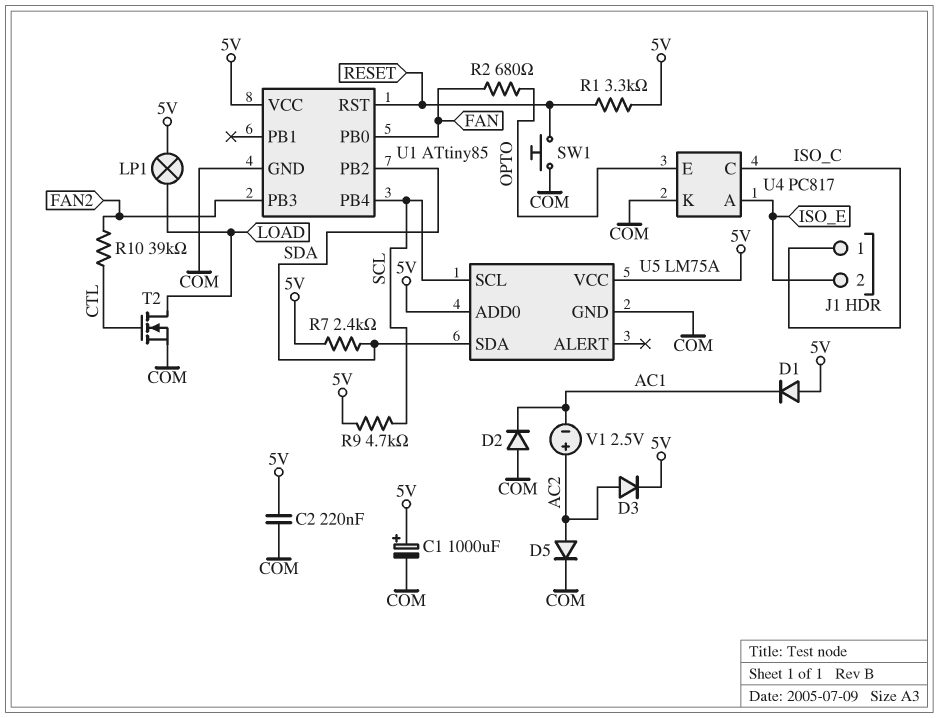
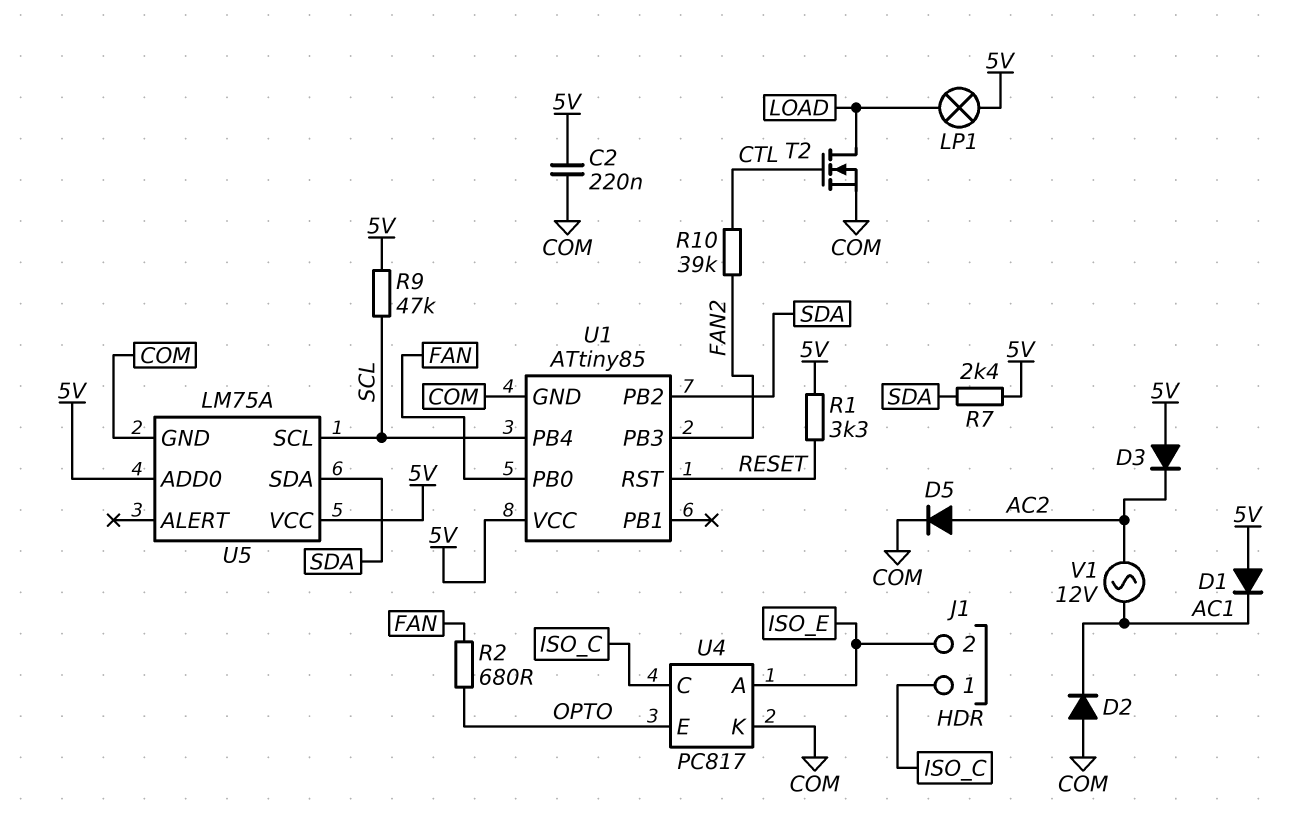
C1: 1000uF (plus 5V, minus COM) -> none
D3: diode (A AC2, K 5V) -> diode (A 5V, K AC2)
R9: 4.7k (5V, SCL) -> 47k (5V, SCL)
SW1: button (COM, RESET) -> none
V1: 2.5V (plus AC2, minus AC1) -> AC 12V (AC1, AC2)

